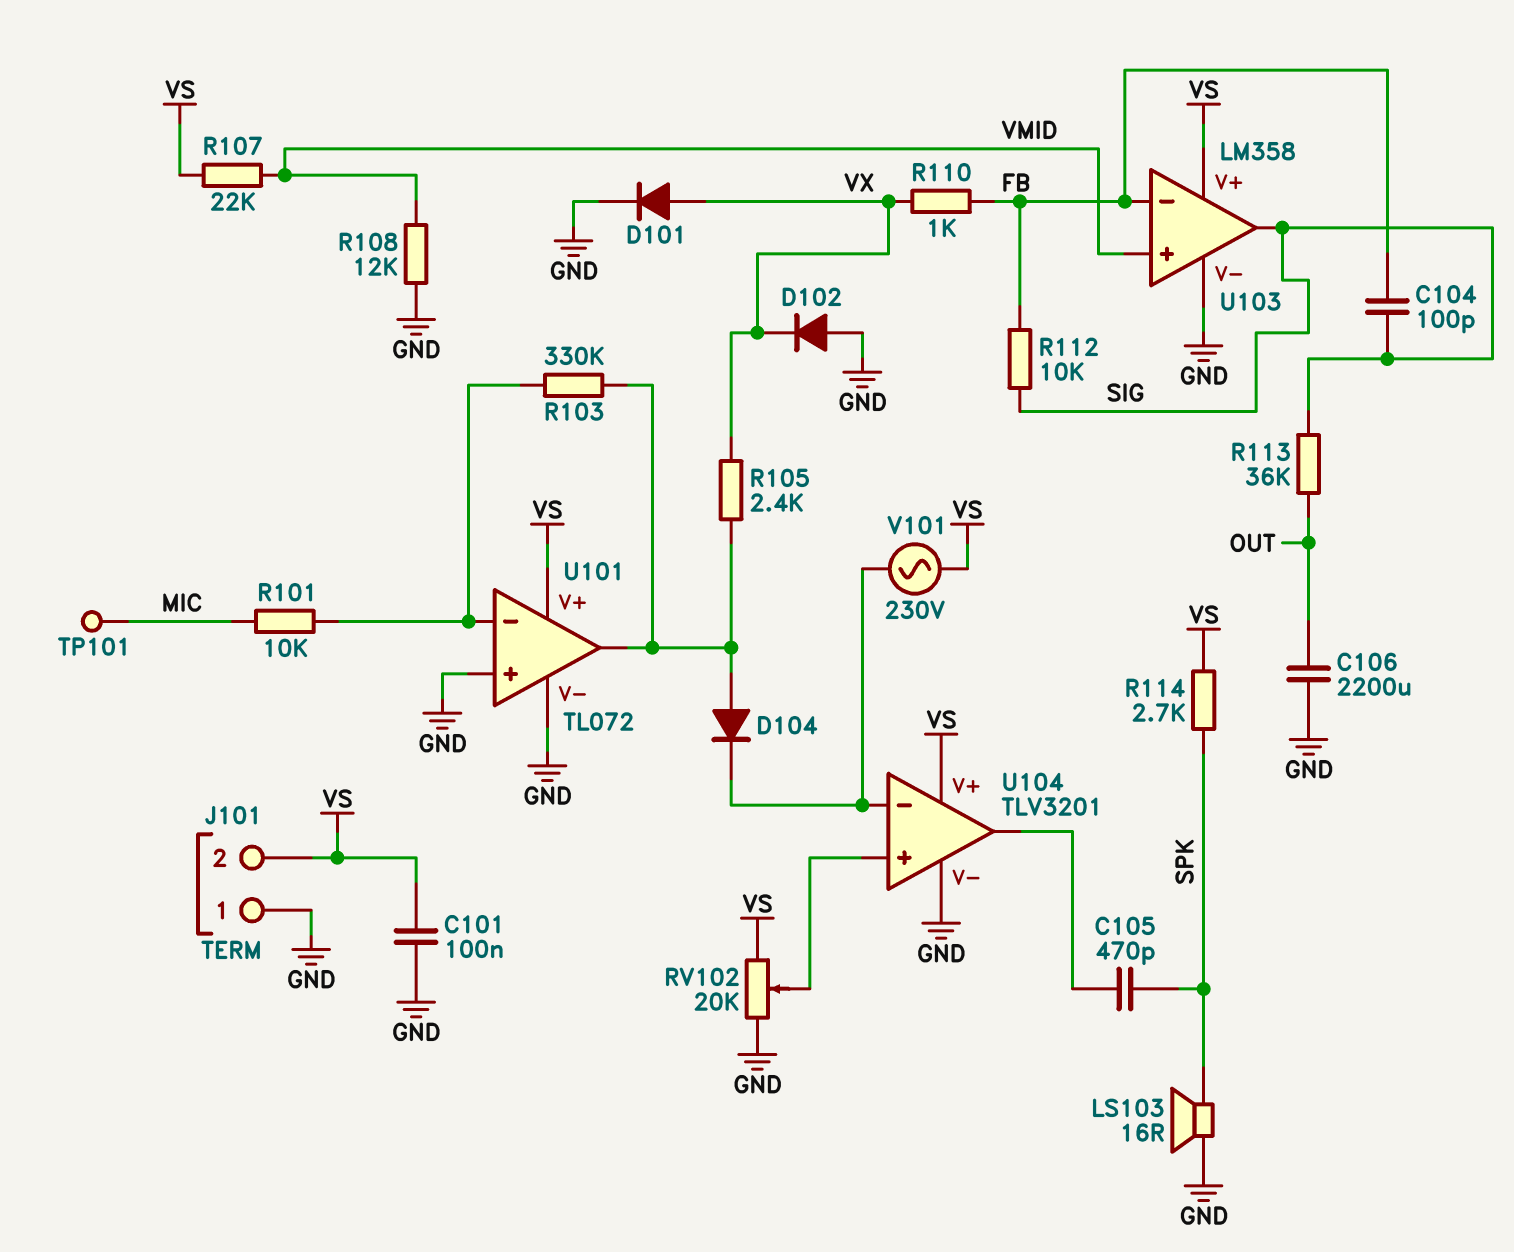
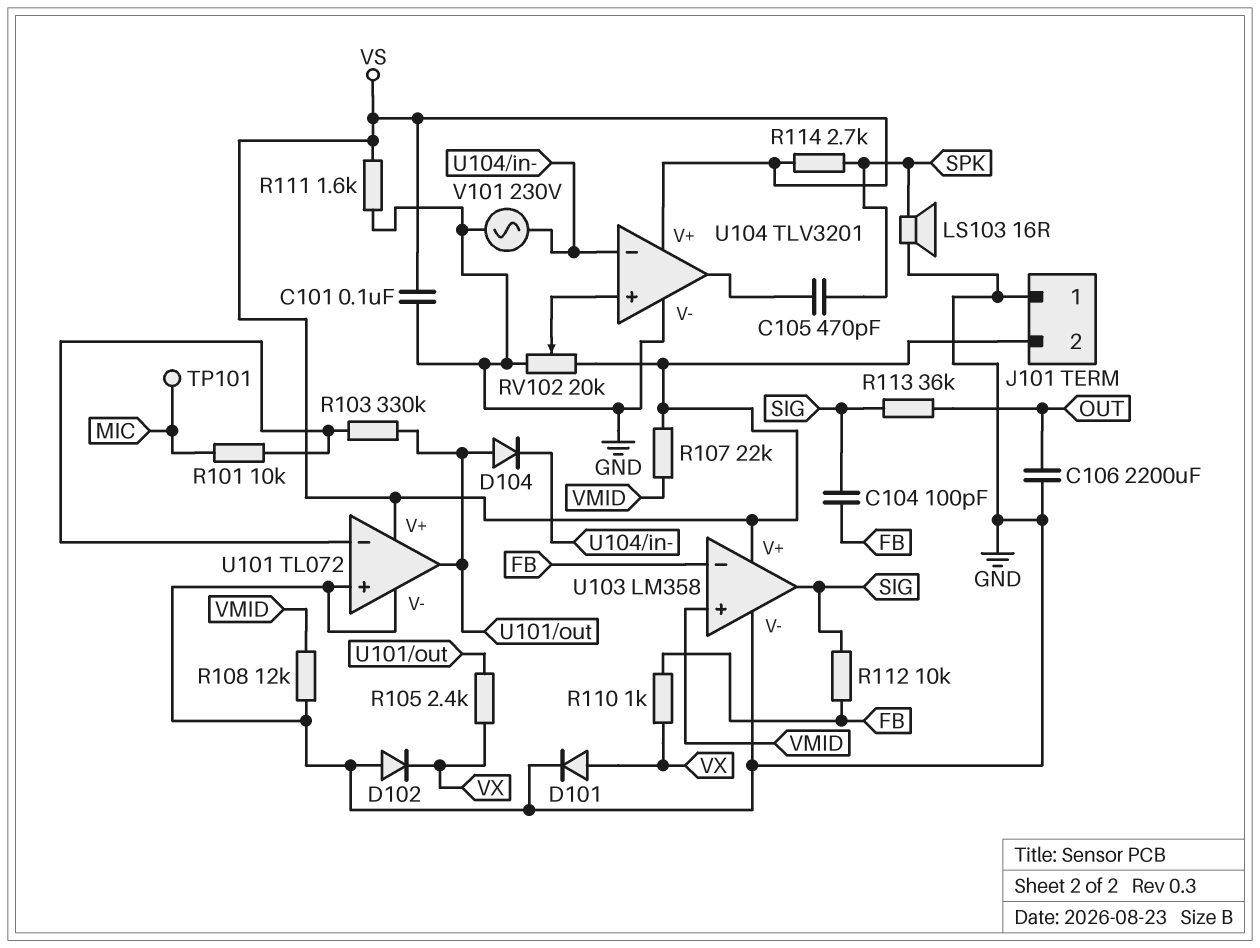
R111: none -> 1.6k (GND, VS)
V101: AC 230V (U104/in-, VS) -> AC 230V (GND, U104/in-)

